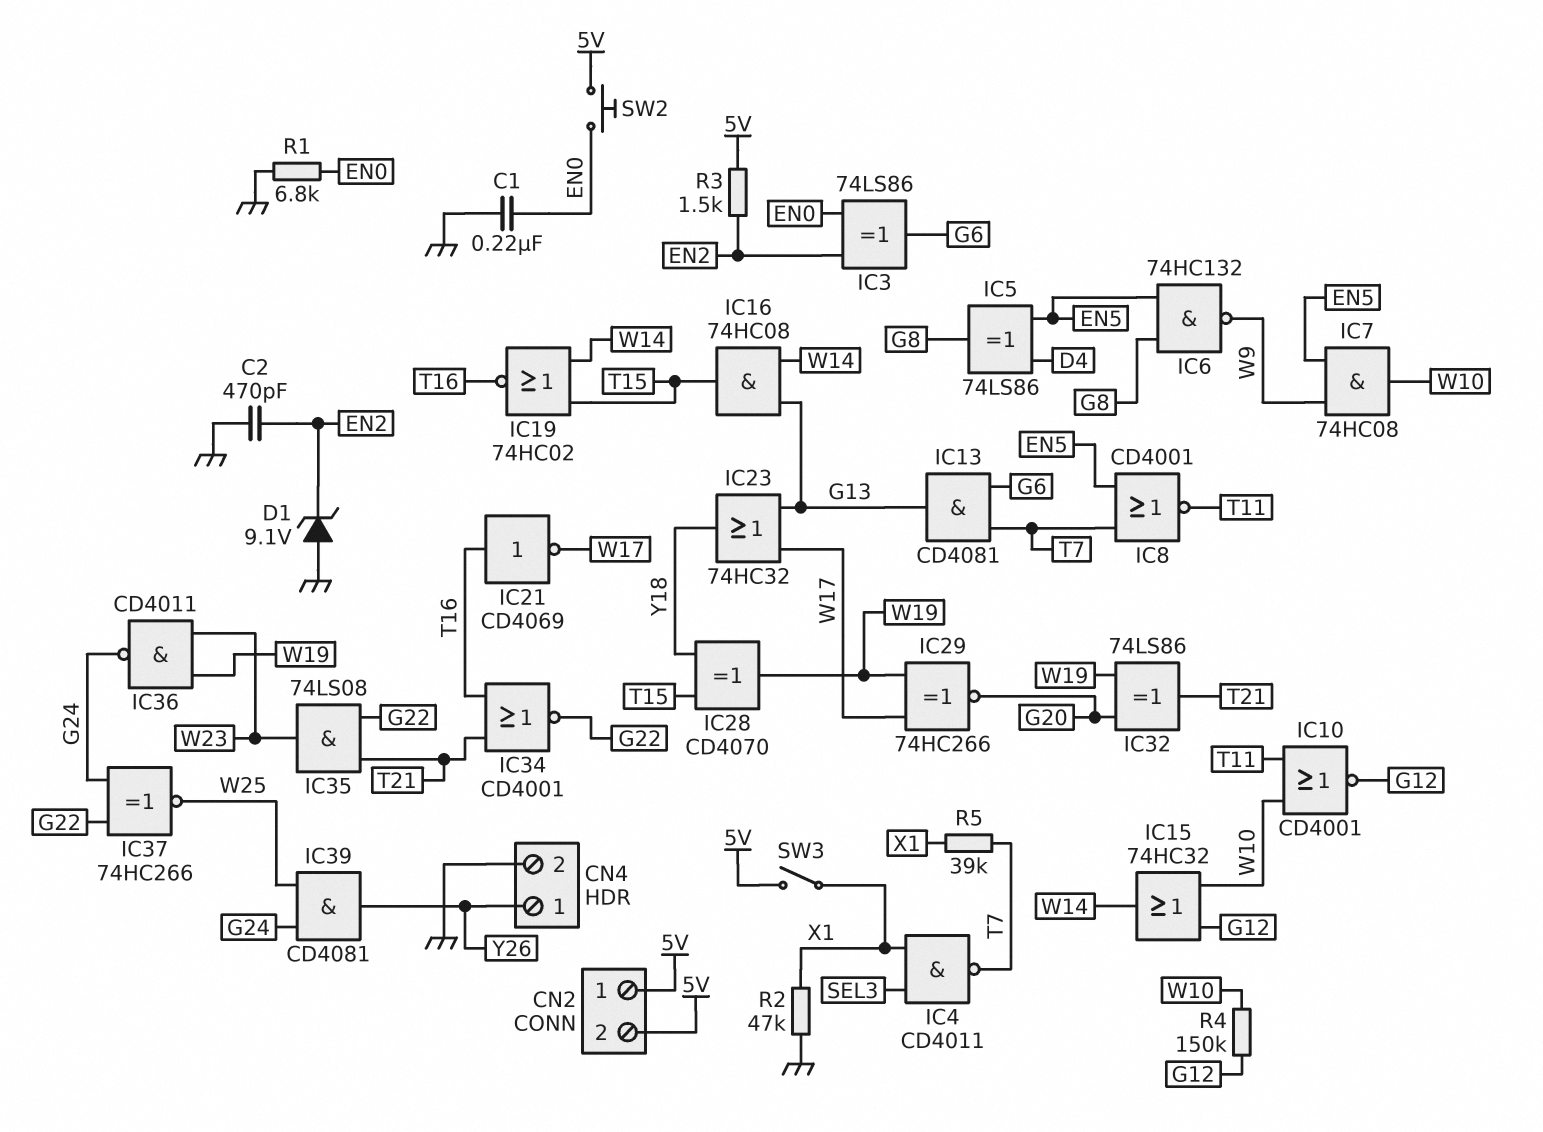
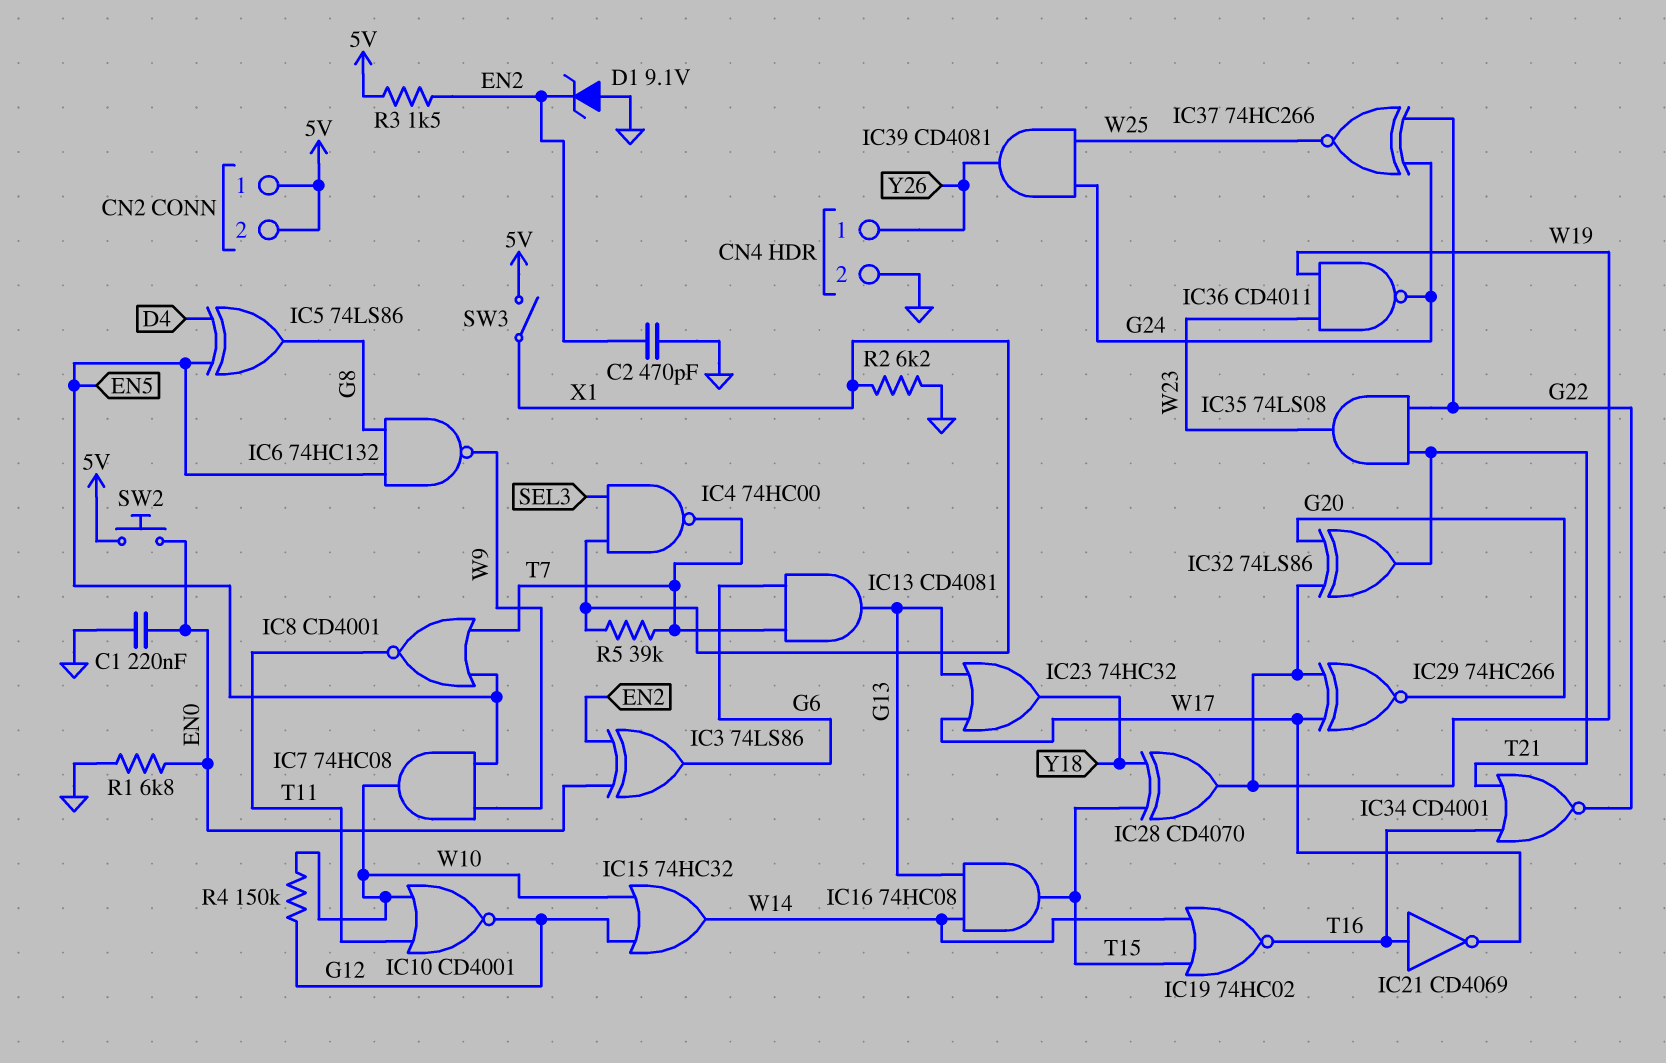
IC4: NAND CD4011 (in SEL3, in X1, out T7) -> NAND 74HC00 (in SEL3, in X1, out T7)
R2: 47k (GND, X1) -> 6.2k (GND, X1)

